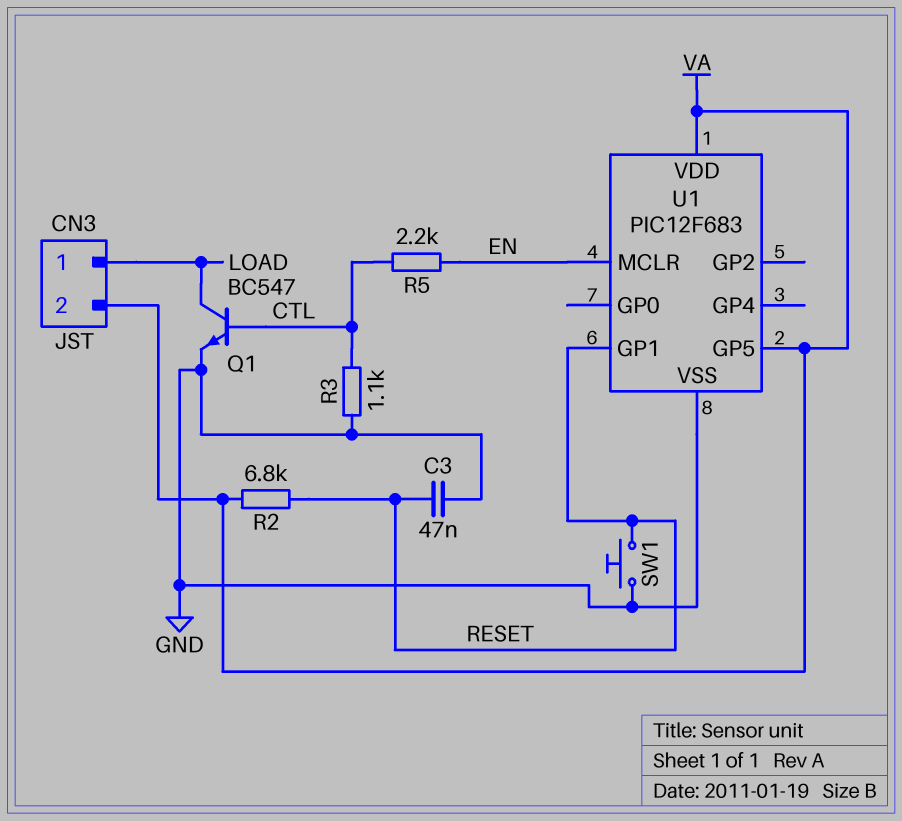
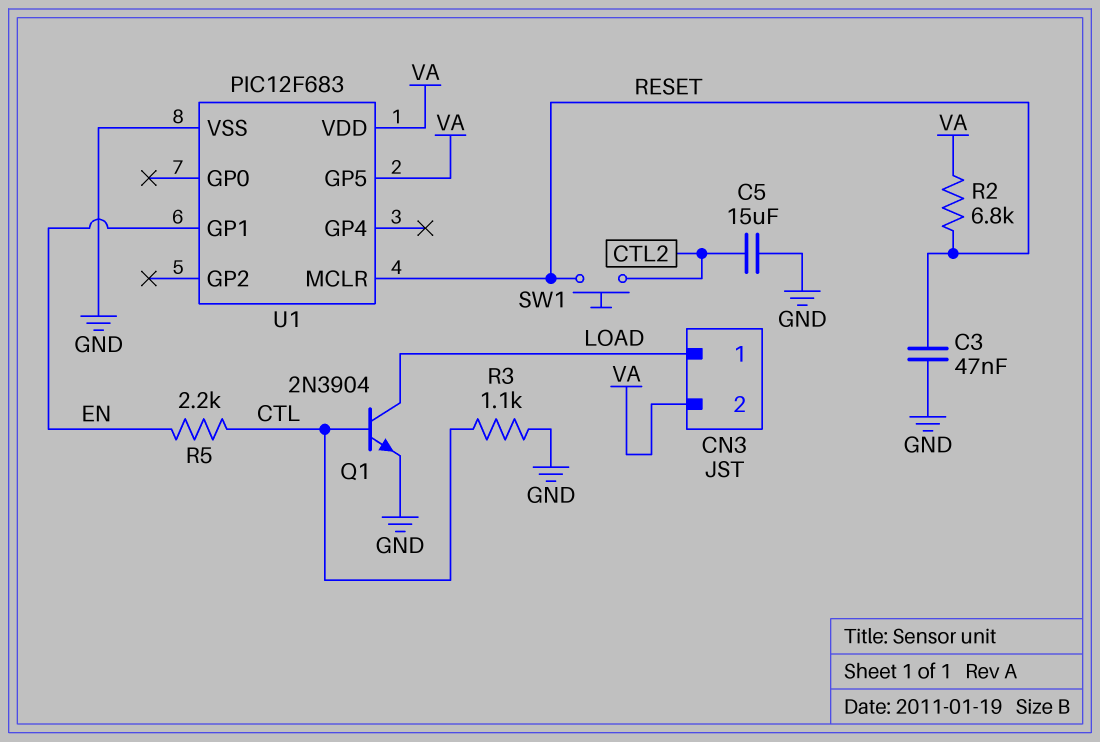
C5: none -> 15uF (CTL2, GND)
Q1: NPN BC547 (B CTL, C LOAD, E GND) -> NPN 2N3904 (B CTL, C LOAD, E GND)
SW1: button (GND, RESET) -> button (CTL2, RESET)
U1 pin GP1: RESET -> EN
U1 pin MCLR: EN -> RESET

